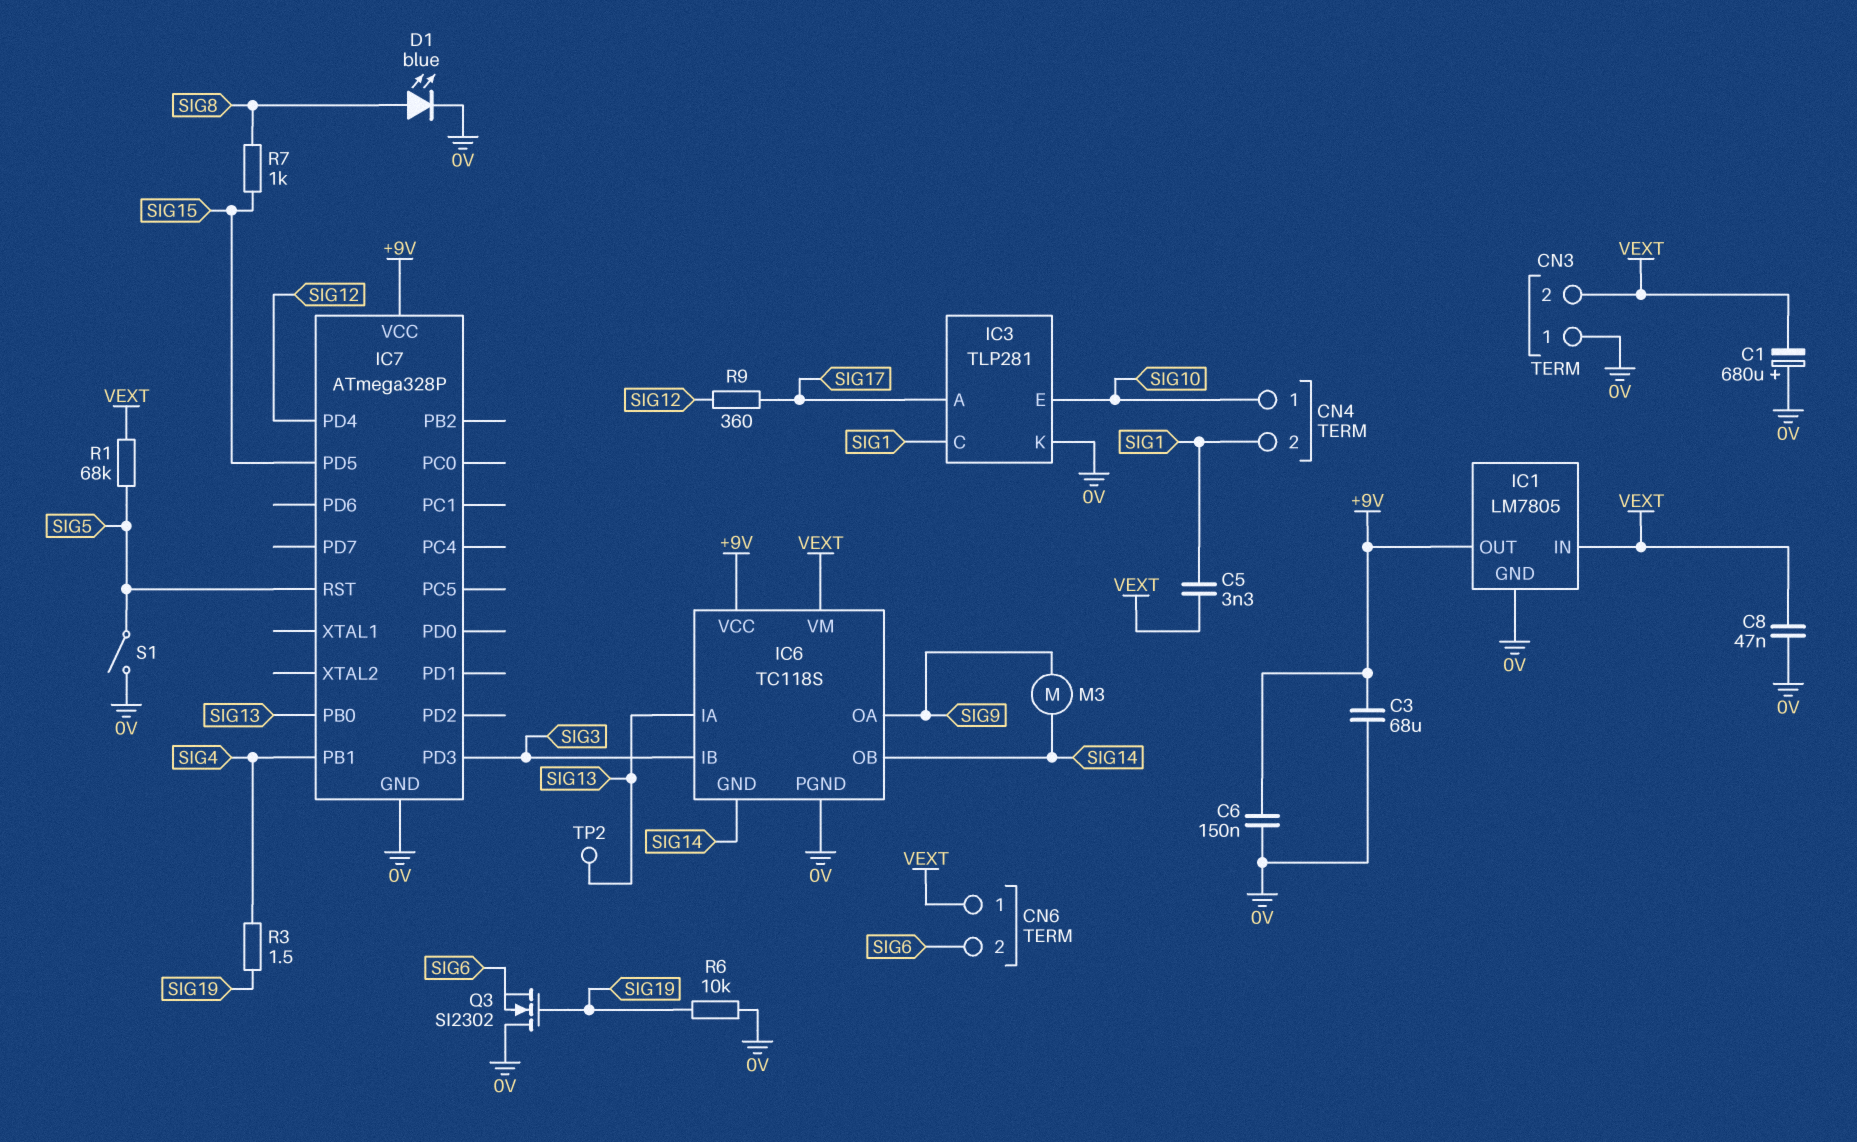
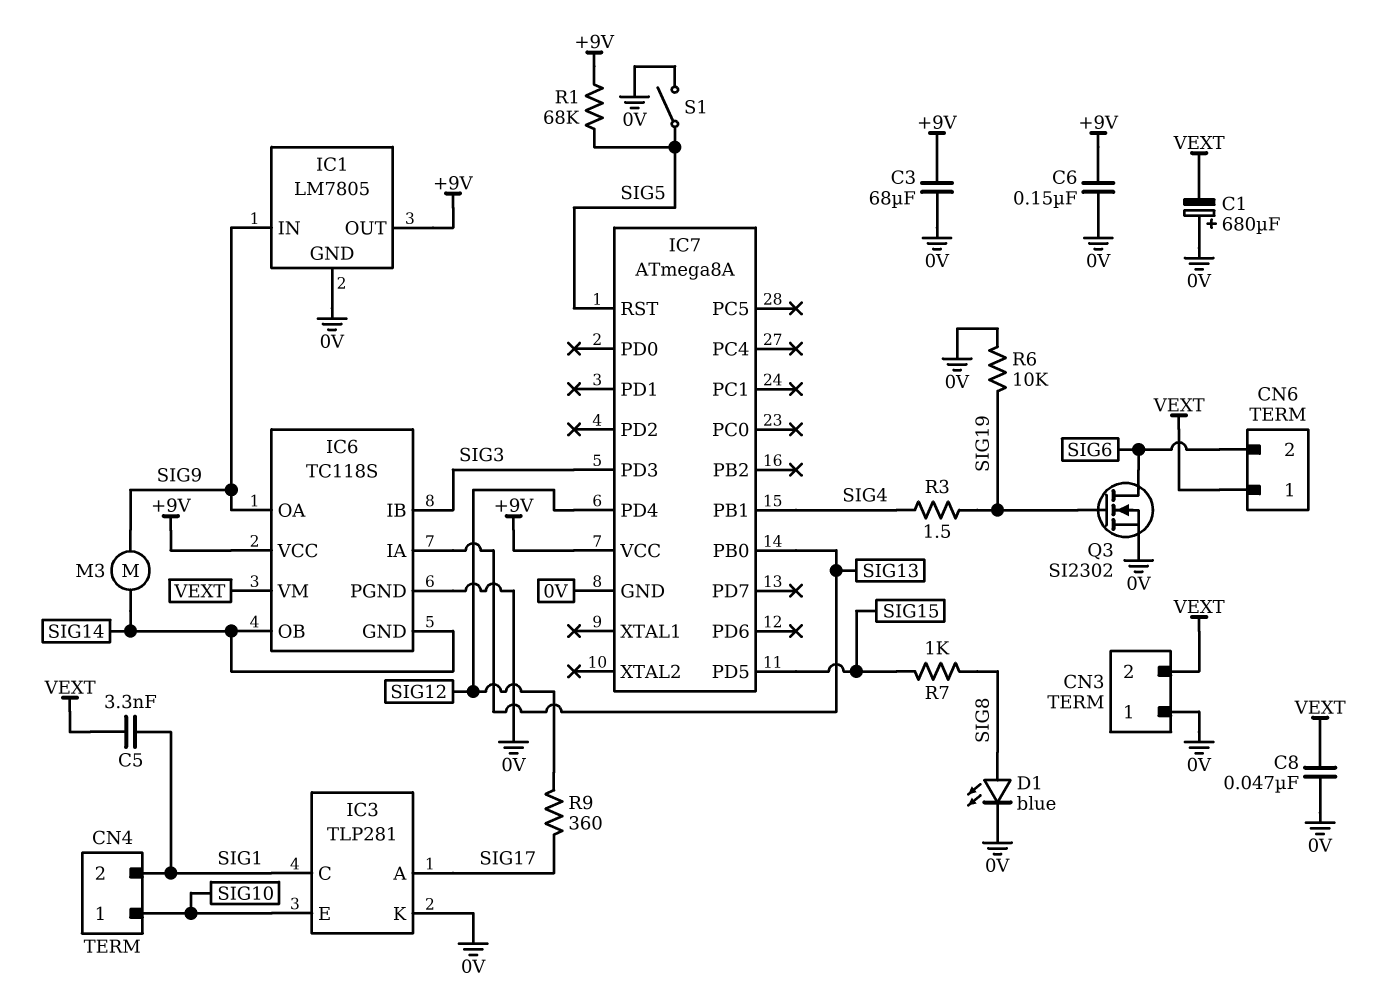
IC1 pin IN: VEXT -> SIG9
IC7: ATmega328P -> ATmega8A
Q3: NMOS SI2302 (G SIG19, D 0V, S SIG6) -> NMOS SI2302 (G SIG19, D SIG6, S 0V)
R1: 68k (SIG5, VEXT) -> 68k (+9V, SIG5)
TP2: test point (SIG13) -> none

